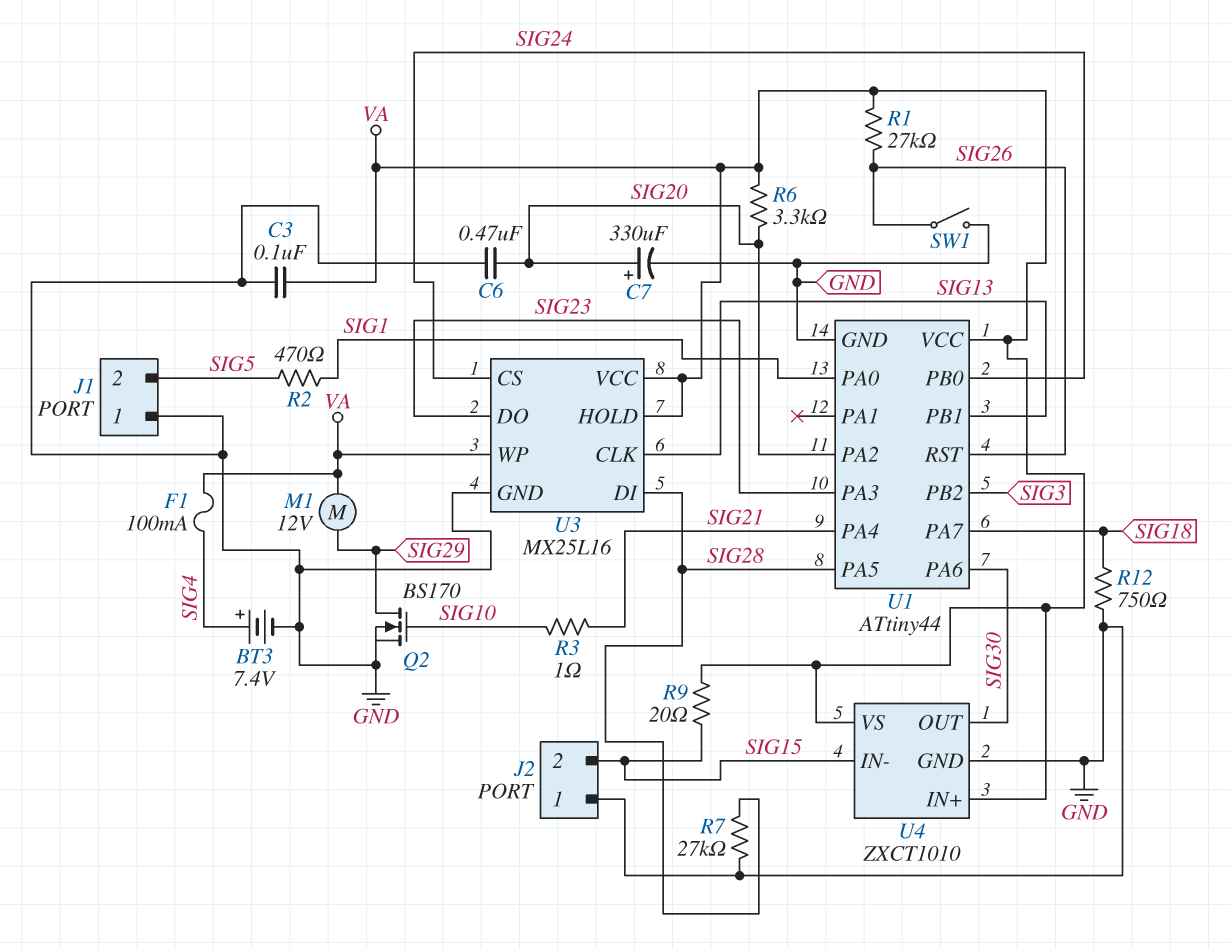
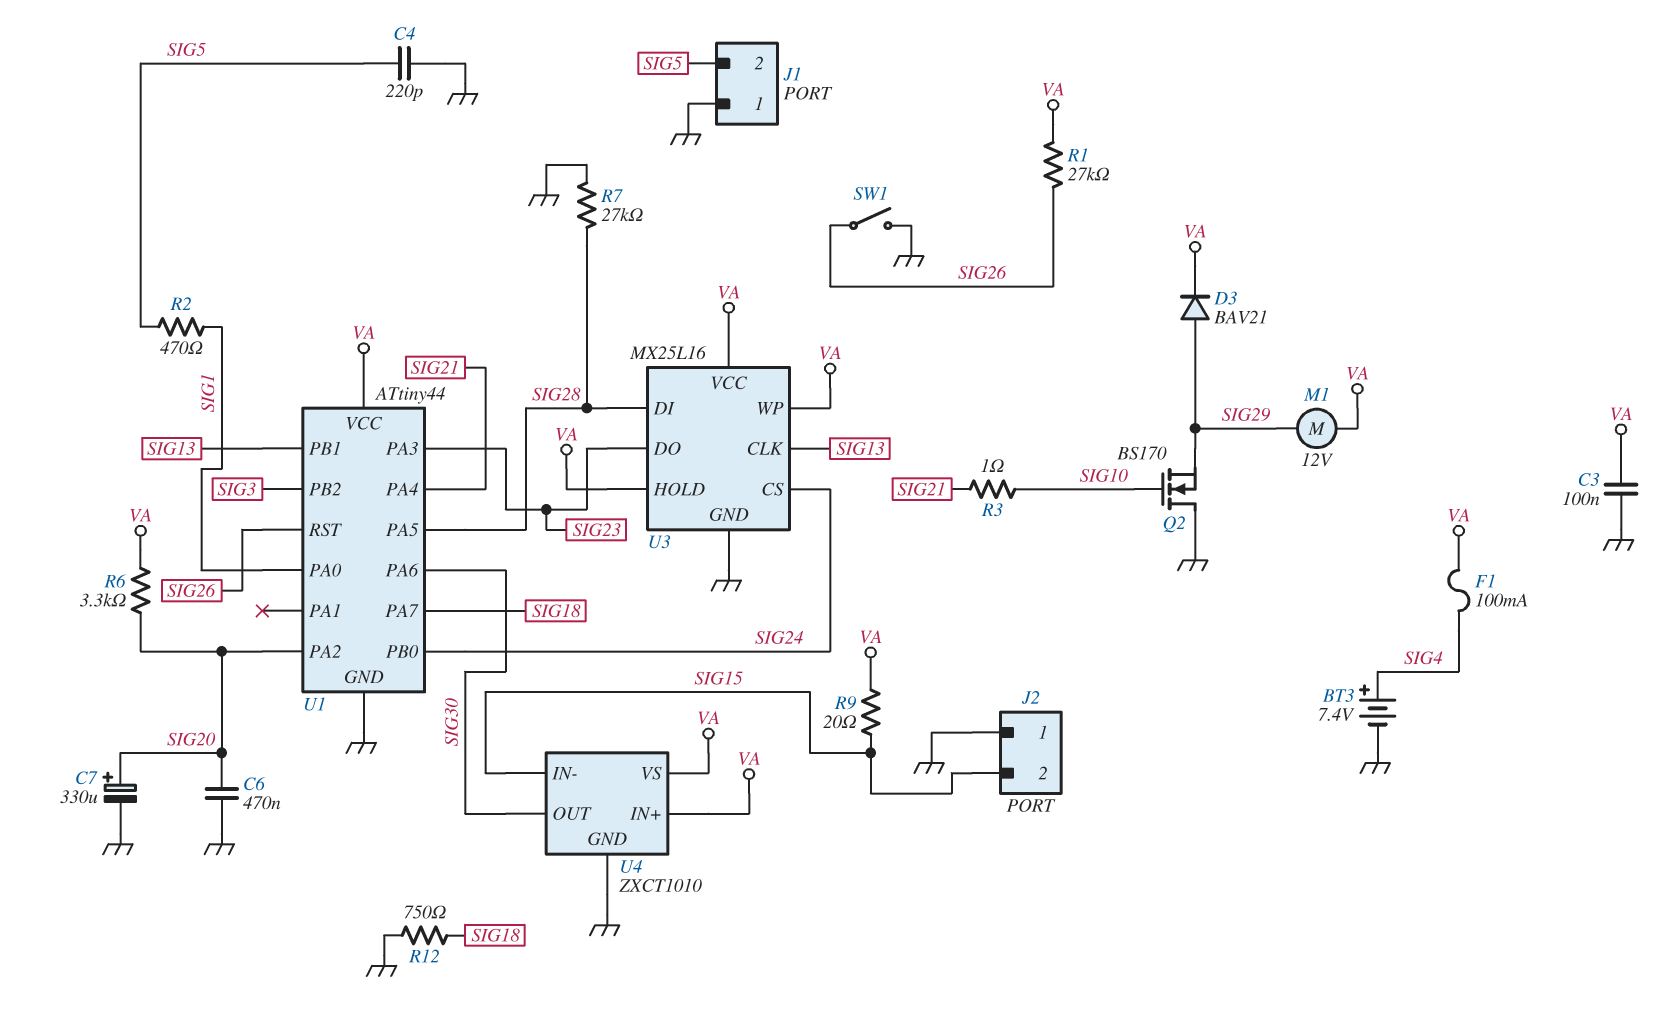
C4: none -> 220pF (GND, SIG5)
D3: none -> diode BAV21 (A SIG29, K VA)
Q2: NMOS BS170 (G SIG10, D SIG29, S GND) -> NMOS BS170 (G SIG10, D GND, S SIG29)

